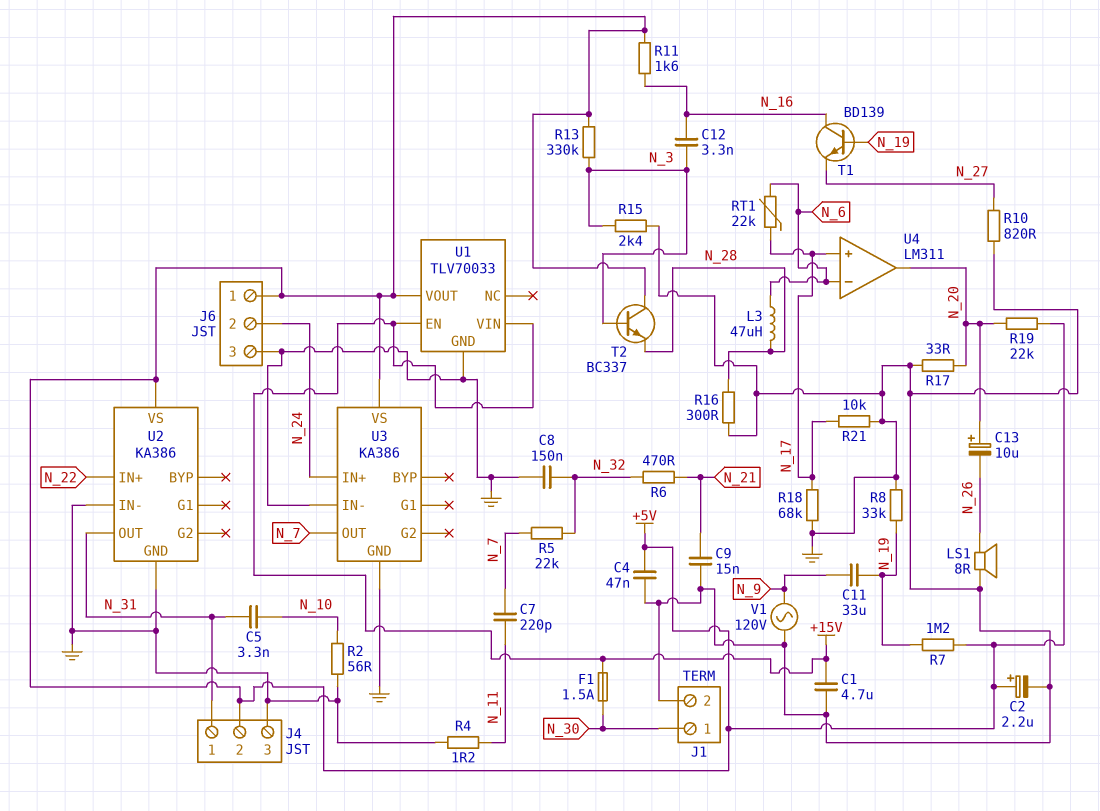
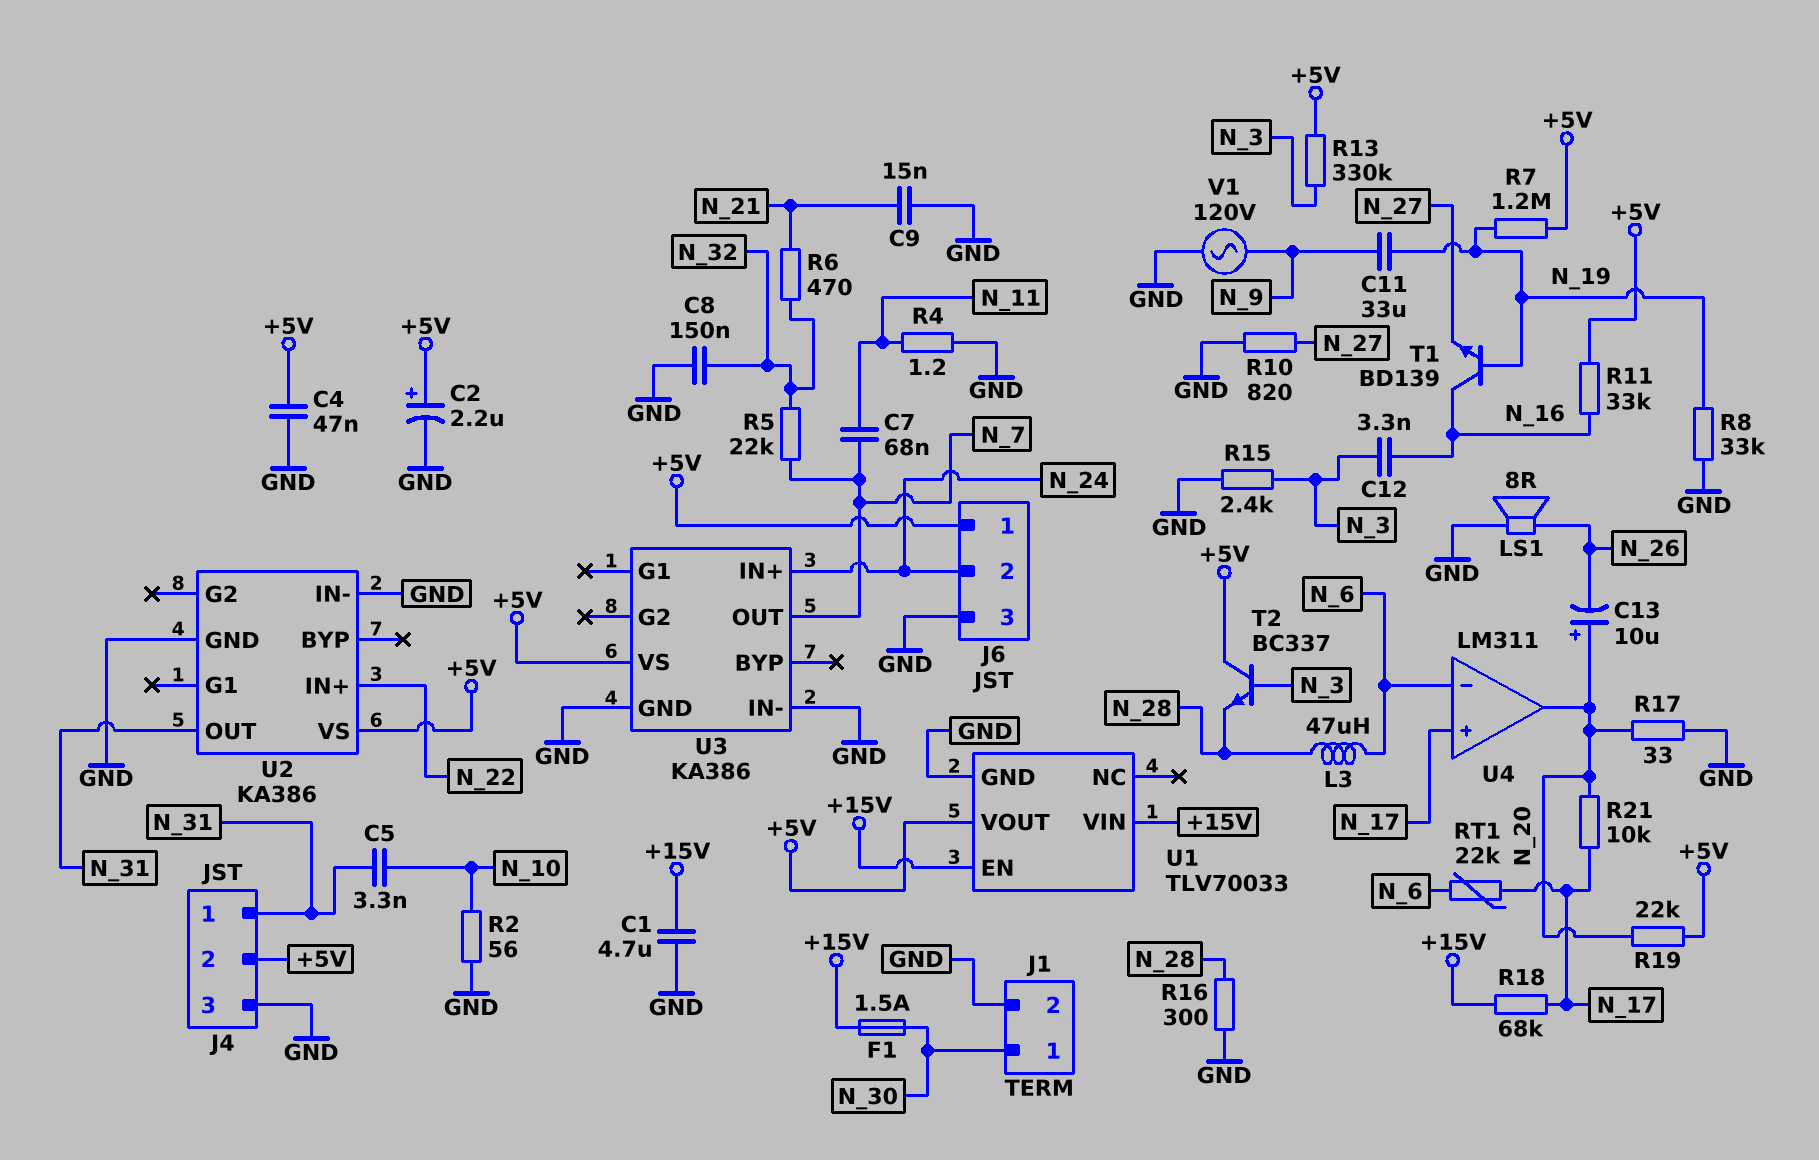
C7: 220pF (N_7, N_11) -> 68nF (N_7, N_11)
R11: 1.6k (+5V, N_16) -> 33k (+5V, N_16)
R18: 68k (GND, N_17) -> 68k (+15V, N_17)
R21: 10k (GND, N_17) -> 10k (N_17, N_20)

